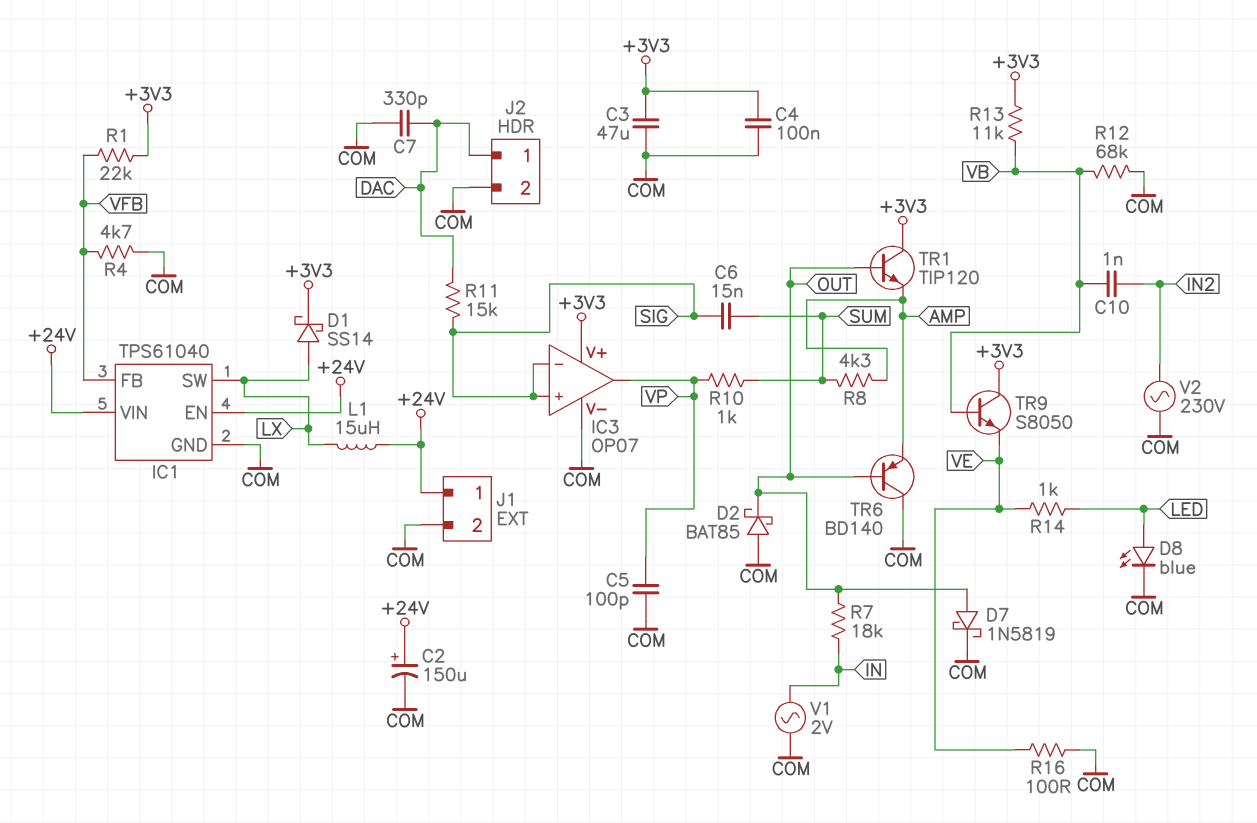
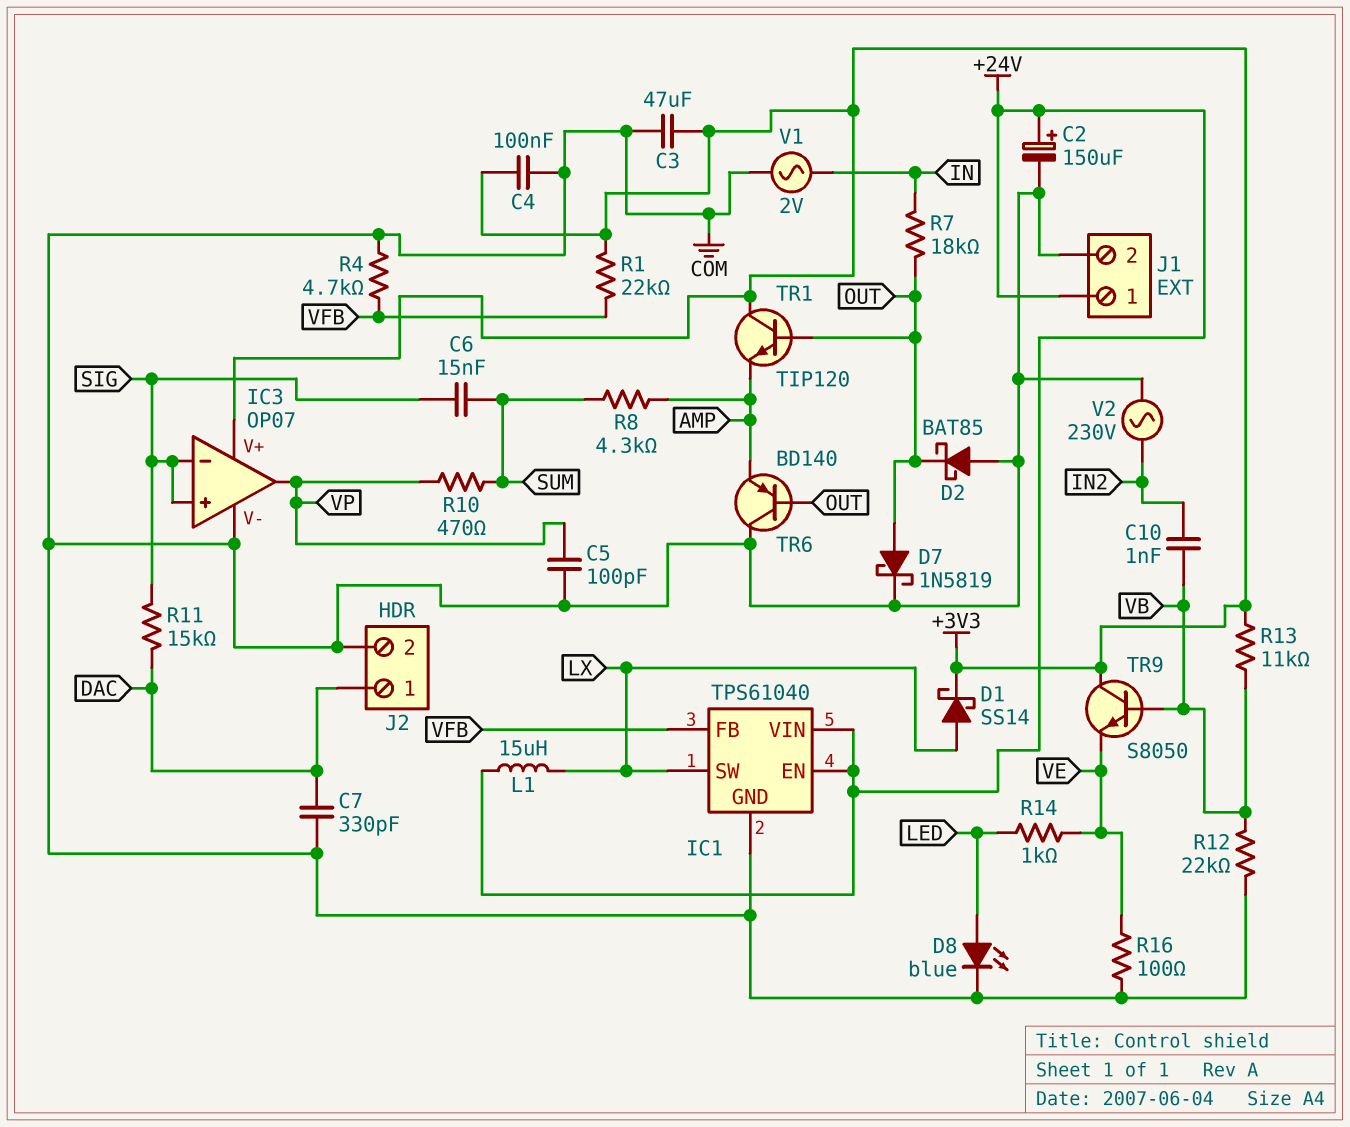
R10: 1k (SUM, VP) -> 470 (SUM, VP)
R12: 68k (COM, VB) -> 22k (COM, VB)

